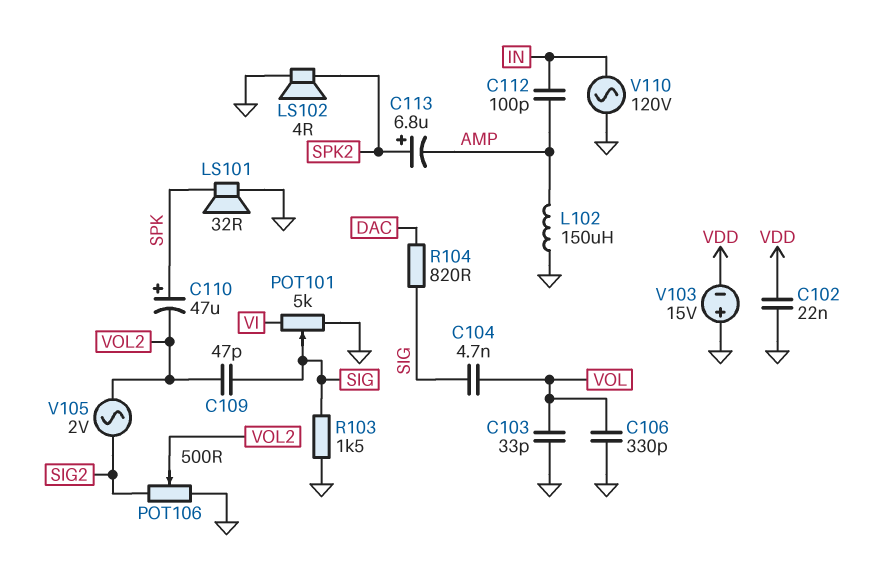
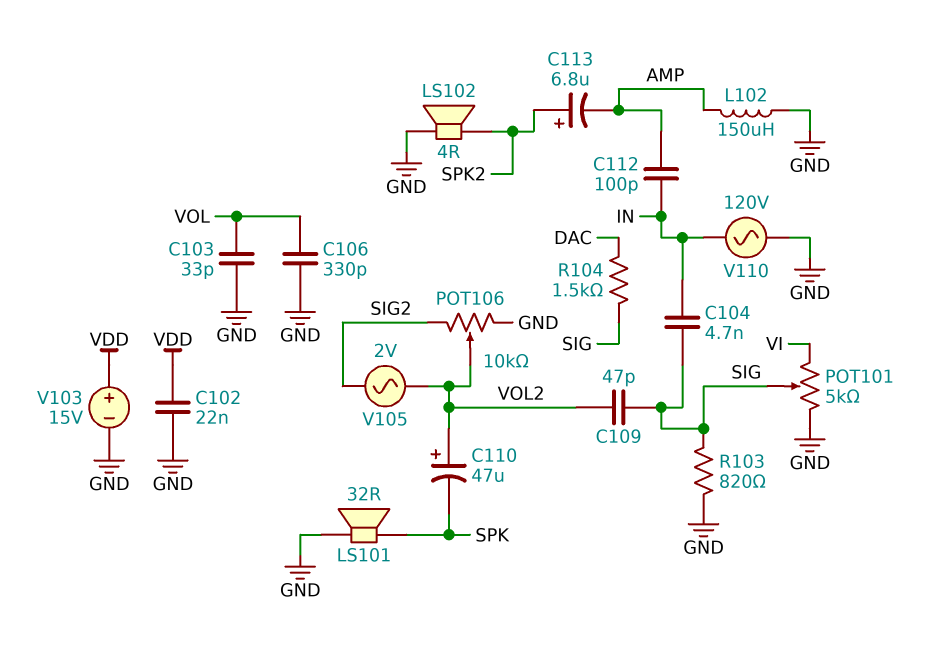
C104: 4.7nF (SIG, VOL) -> 4.7nF (IN, SIG)
C110: 47uF (plus SPK, minus VOL2) -> 47uF (plus VOL2, minus SPK)
POT106: 500 (GND, SIG2, wiper VOL2) -> 10k (GND, SIG2, wiper VOL2)
R103: 1.5k (GND, SIG) -> 820 (GND, SIG)
R104: 820 (DAC, SIG) -> 1.5k (DAC, SIG)
V103: 15V (plus GND, minus VDD) -> 15V (plus VDD, minus GND)

